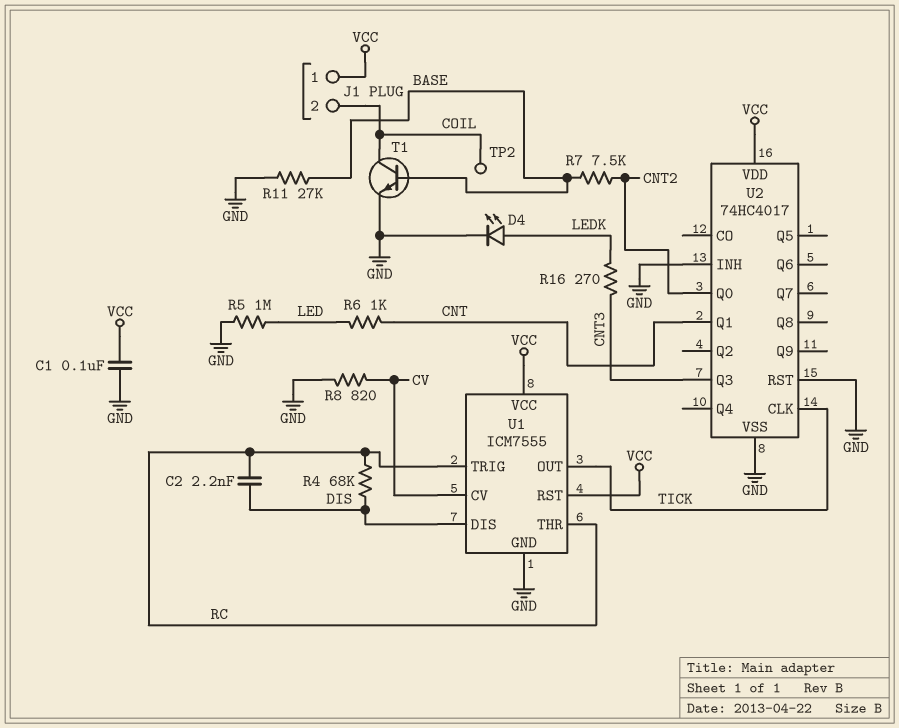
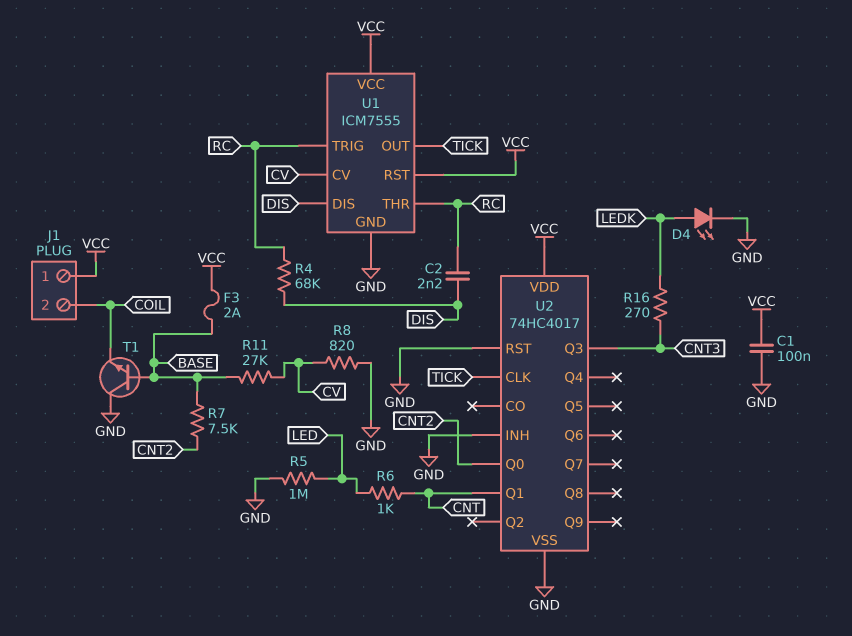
F3: none -> 2A (BASE, VCC)
R11: 27k (BASE, GND) -> 27k (BASE, CV)
T1: NPN (B BASE, C COIL, E GND) -> NPN (B BASE, C GND, E COIL)
TP2: test point (COIL) -> none

